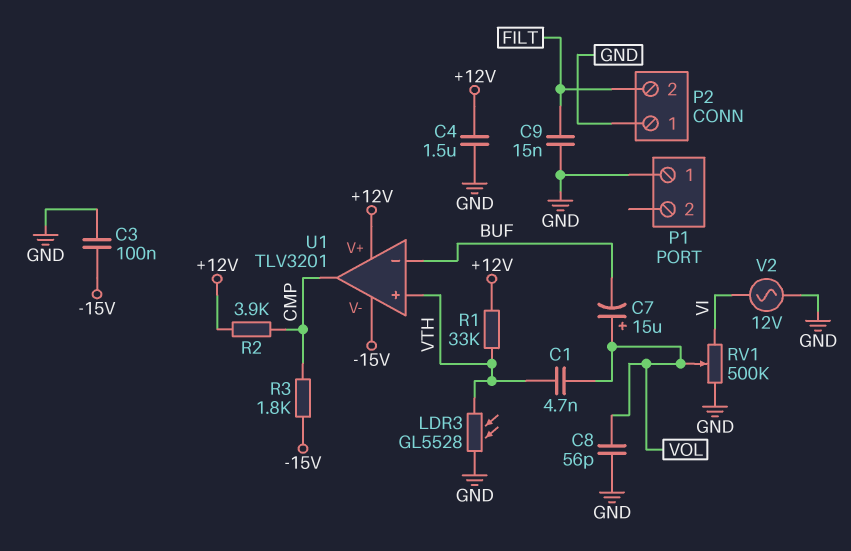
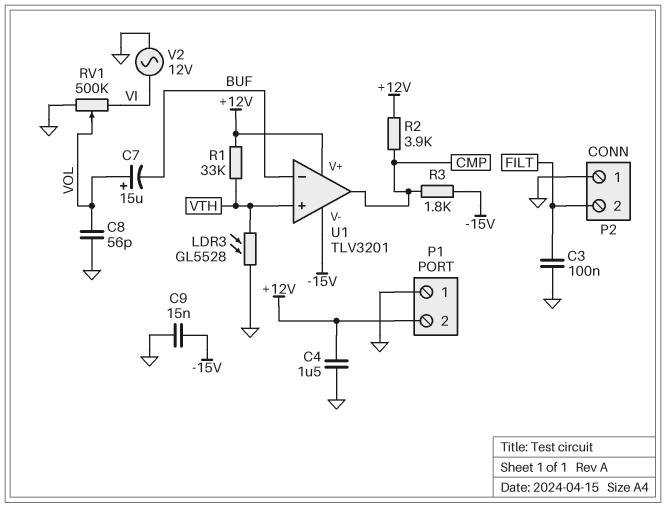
C1: 4.7nF (VOL, VTH) -> none
C3: 100nF (-15V, GND) -> 100nF (FILT, GND)
C9: 15nF (FILT, GND) -> 15nF (-15V, GND)
P1 pin 2: none -> +12V

